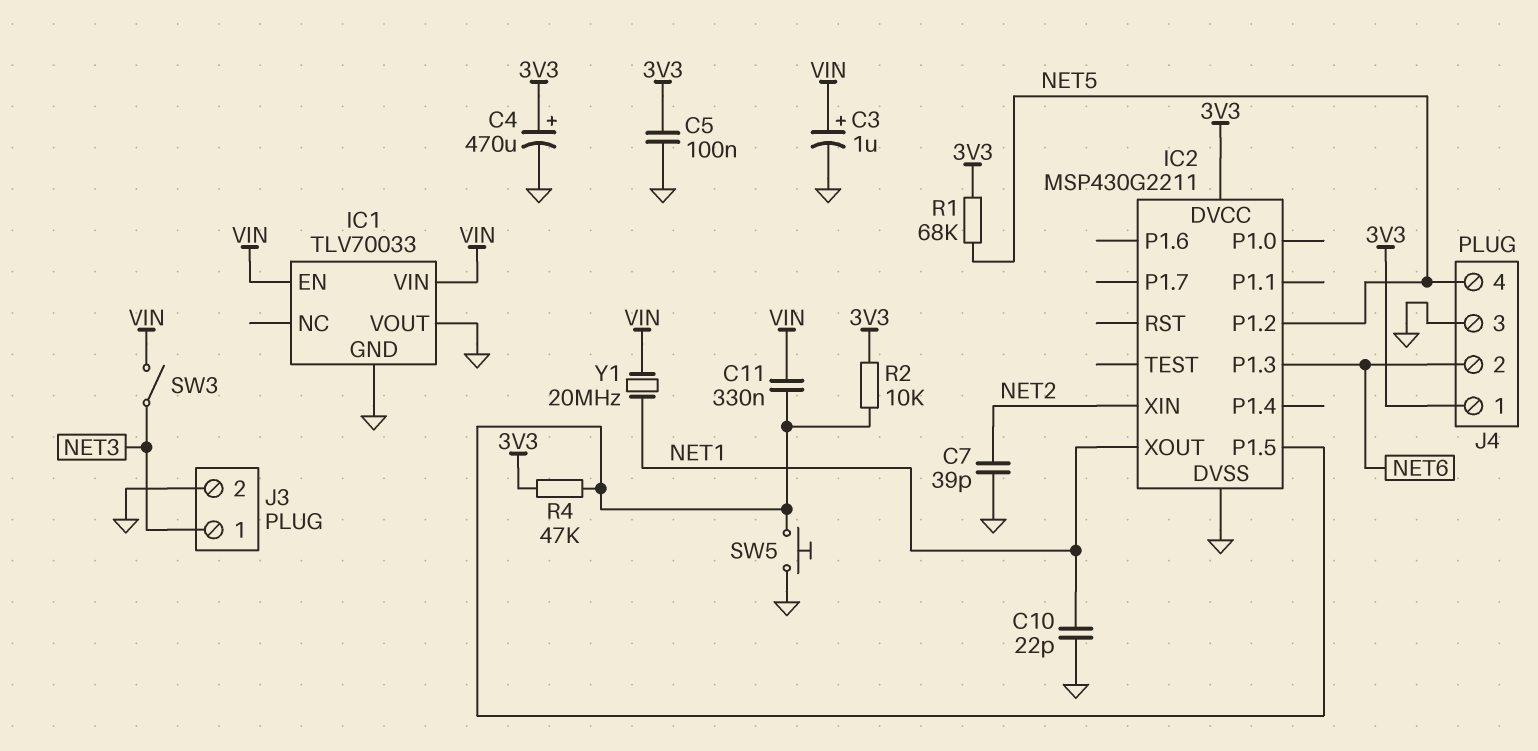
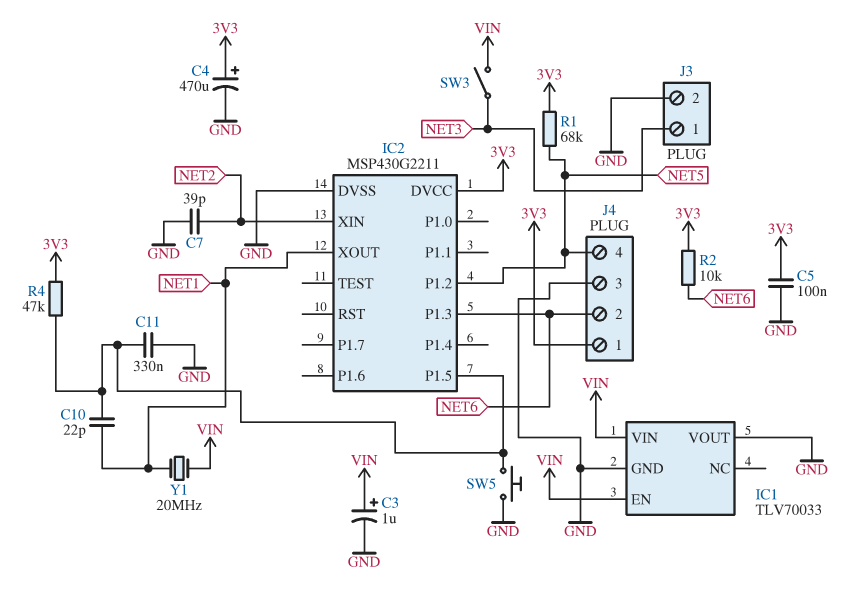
C10: 22pF (GND, NET1) -> 22pF (IC2/P1.5, NET1)
C11: 330nF (IC2/P1.5, VIN) -> 330nF (GND, IC2/P1.5)
R2: 10k (3V3, IC2/P1.5) -> 10k (3V3, NET6)

